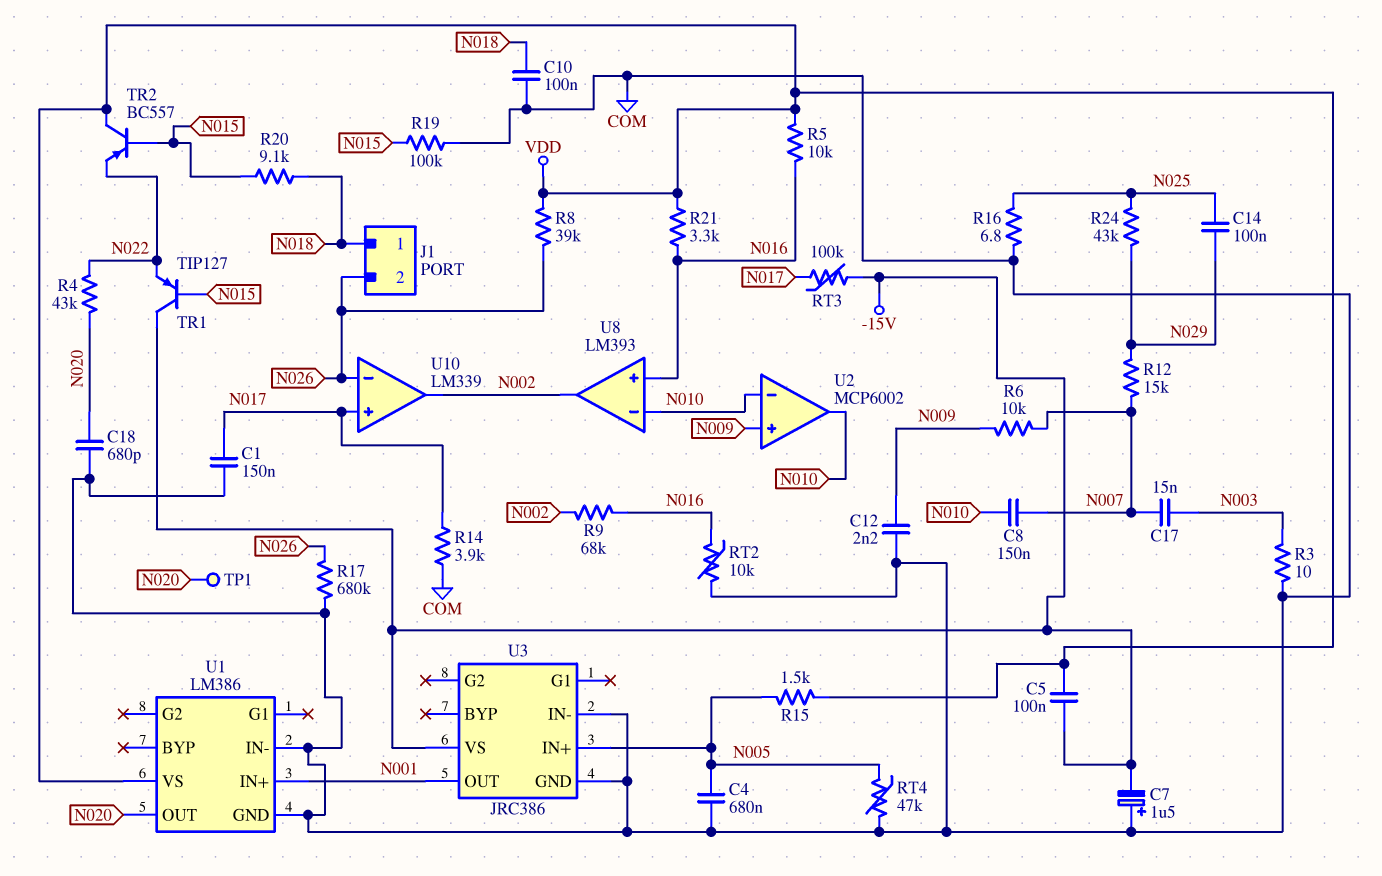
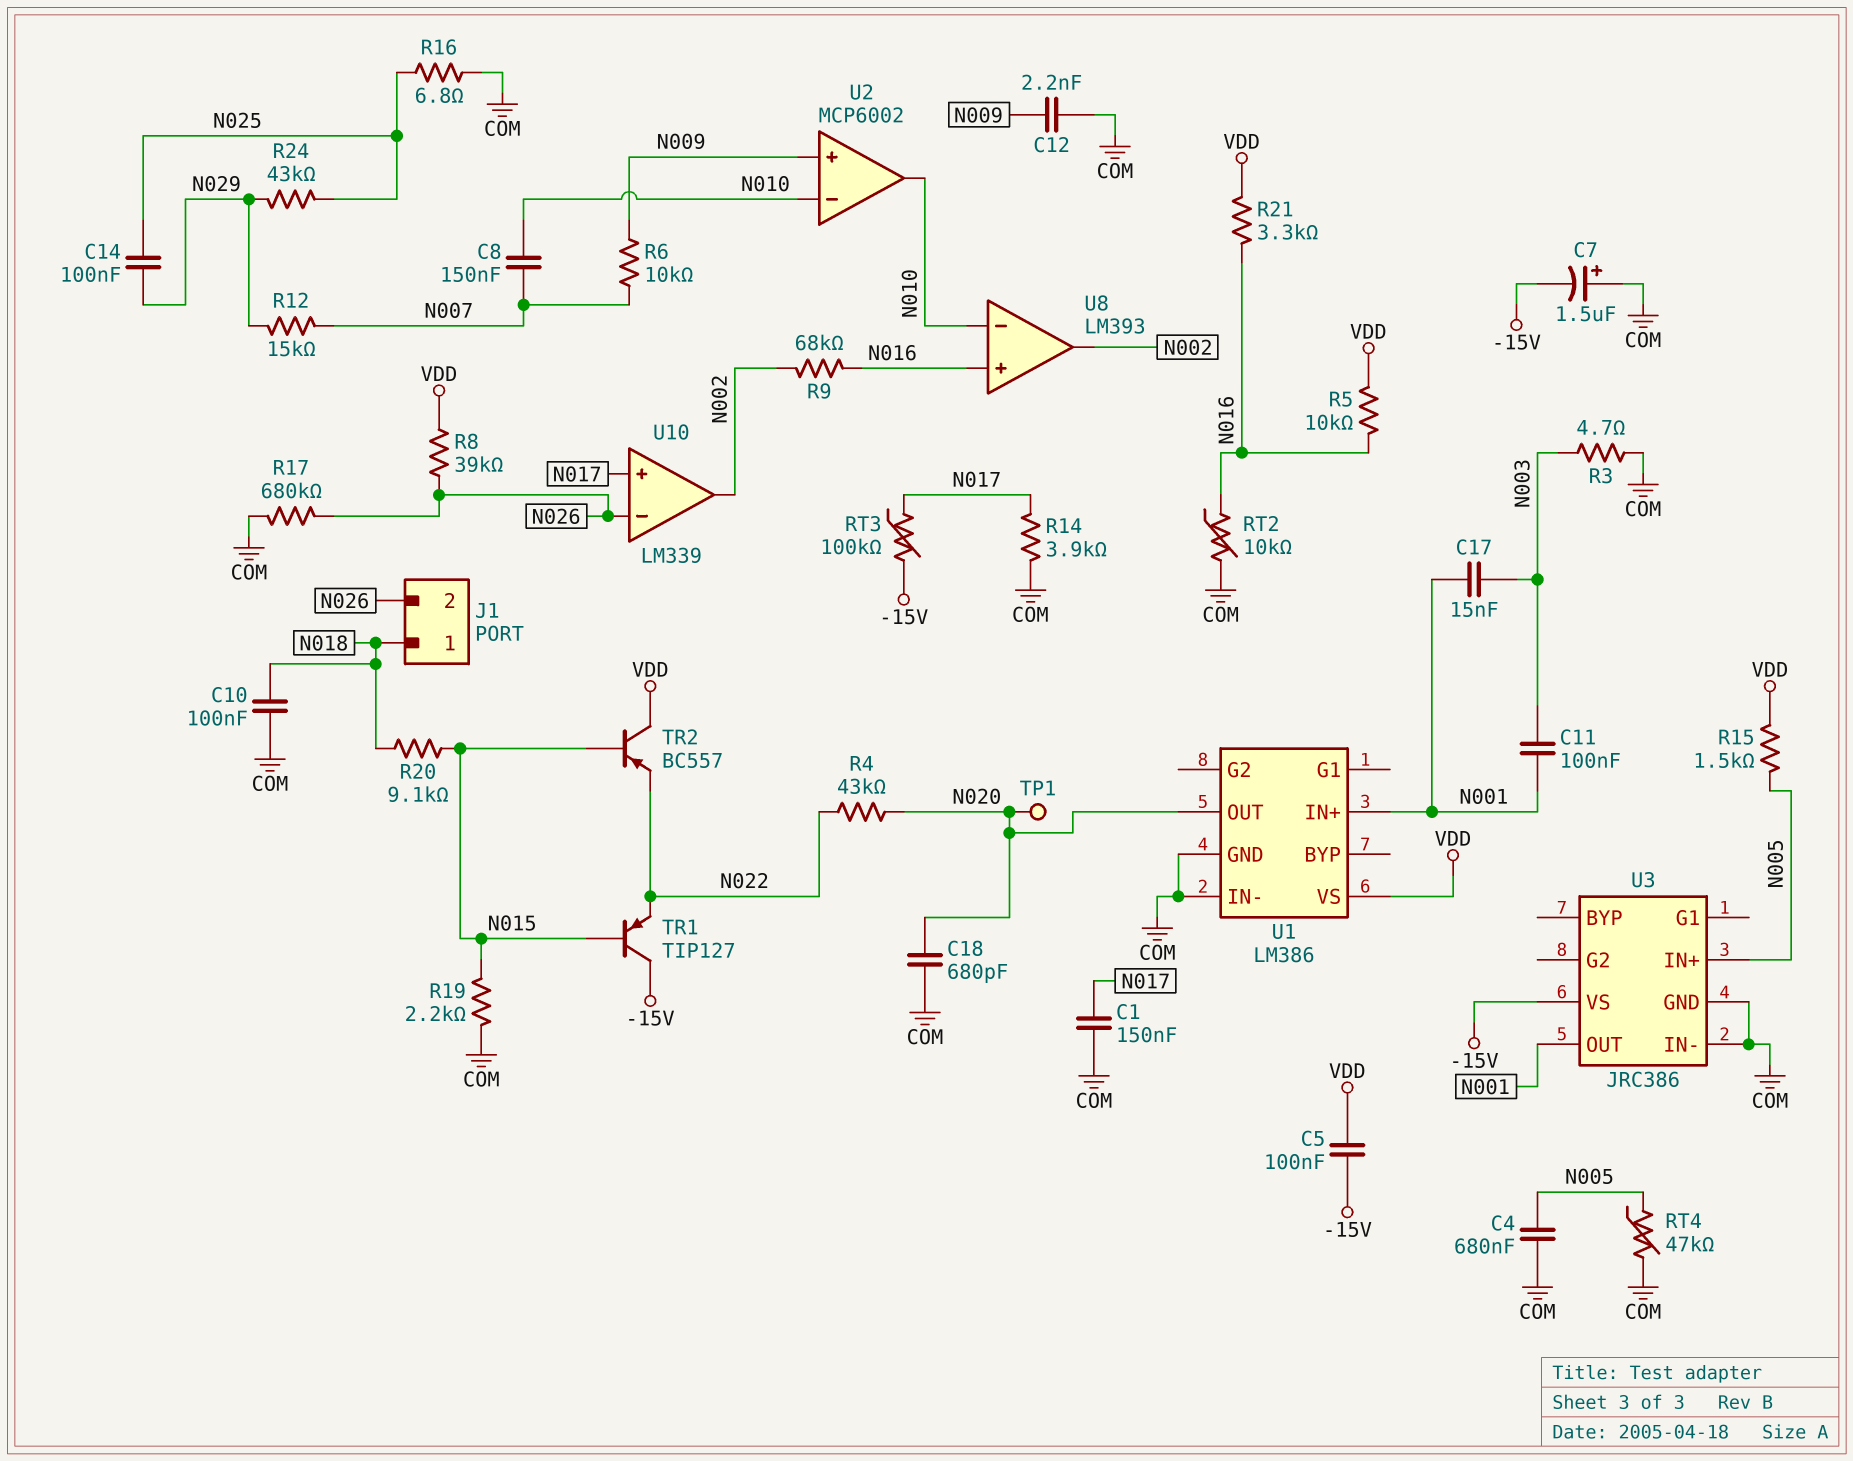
C11: none -> 100nF (N001, N003)
C17: 15nF (N003, N007) -> 15nF (N001, N003)
R3: 10 (COM, N003) -> 4.7 (COM, N003)
R19: 100k (COM, N015) -> 2.2k (COM, N015)

